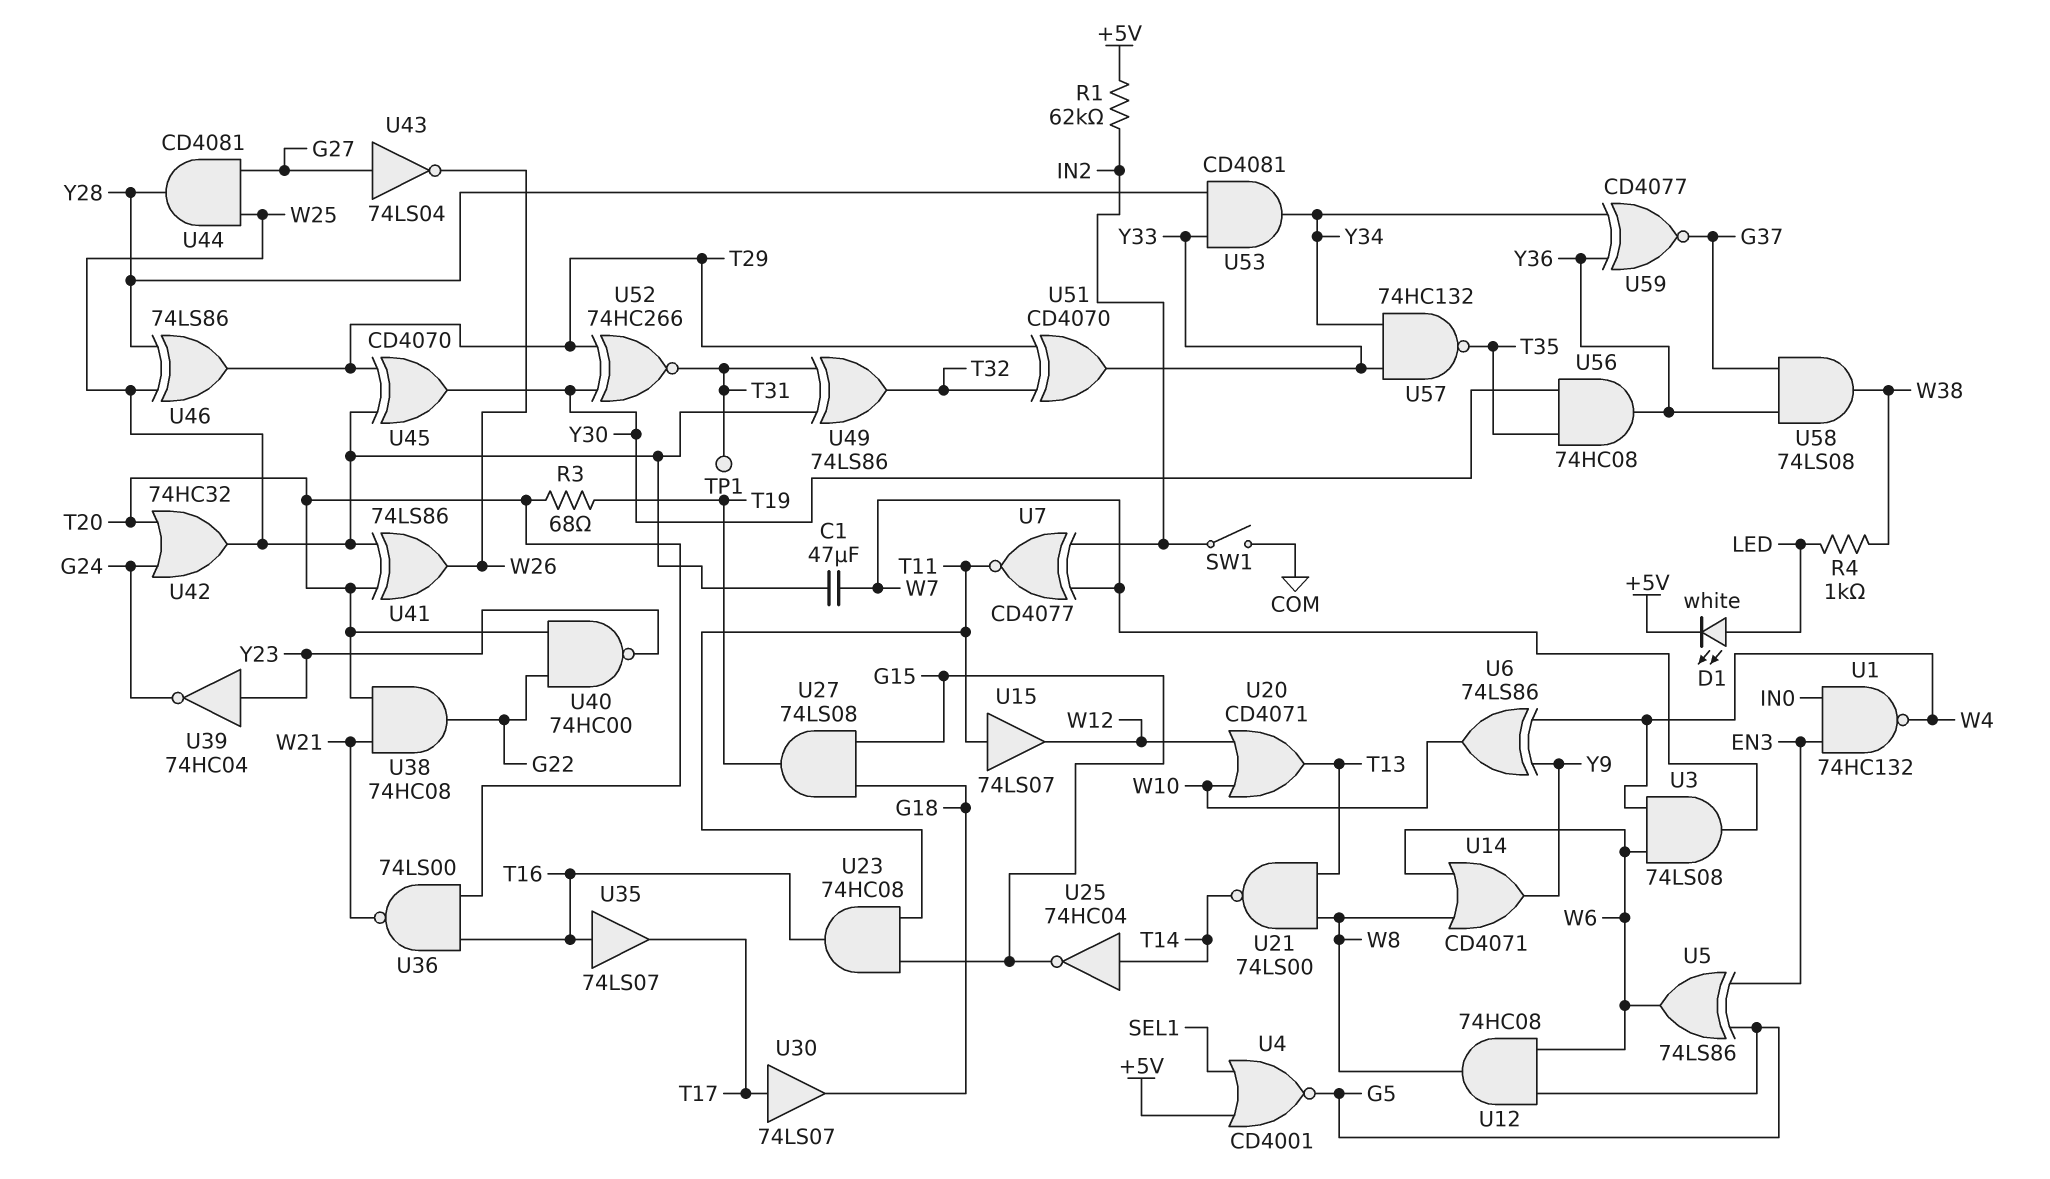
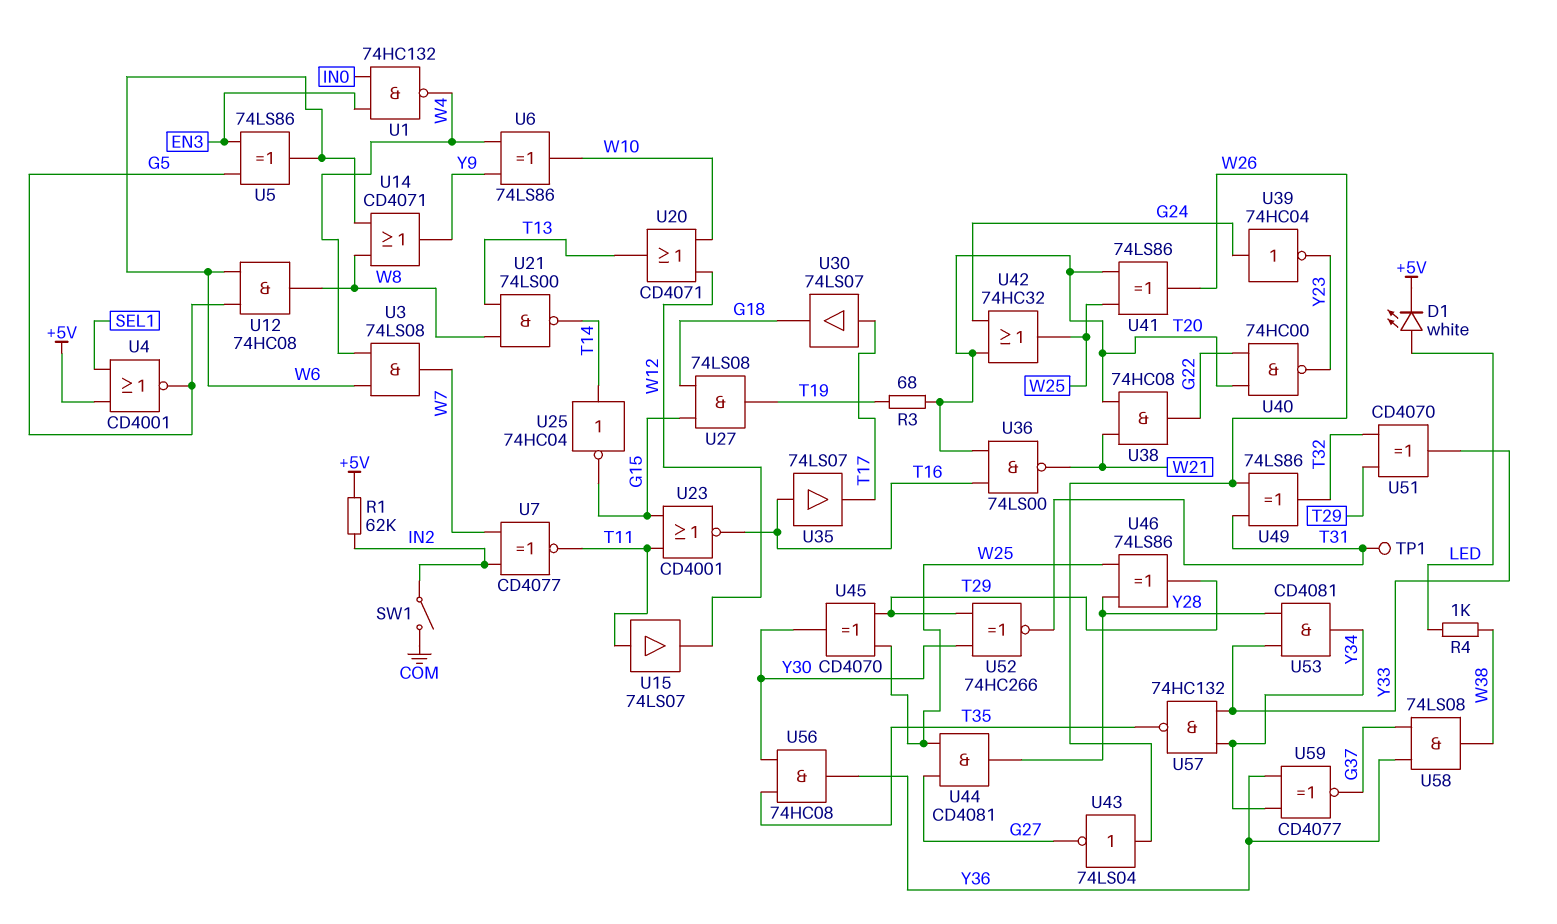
C1: 47uF (W7, W25) -> none
U23: AND 74HC08 (in G15, in T11, out T16) -> NOR CD4001 (in G15, in T11, out T16)
U39: NOT 74HC04 (in Y23, out G24) -> NOT 74HC04 (in G24, out Y23)
U43: NOT 74LS04 (in G27, out W26) -> NOT 74LS04 (in W26, out G27)
U49: XOR 74LS86 (in T31, in W25, out T32) -> XOR 74LS86 (in T31, in W26, out T32)

